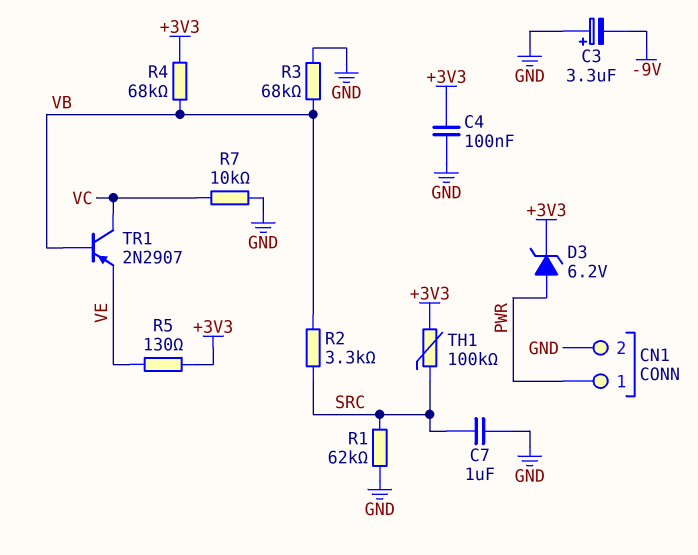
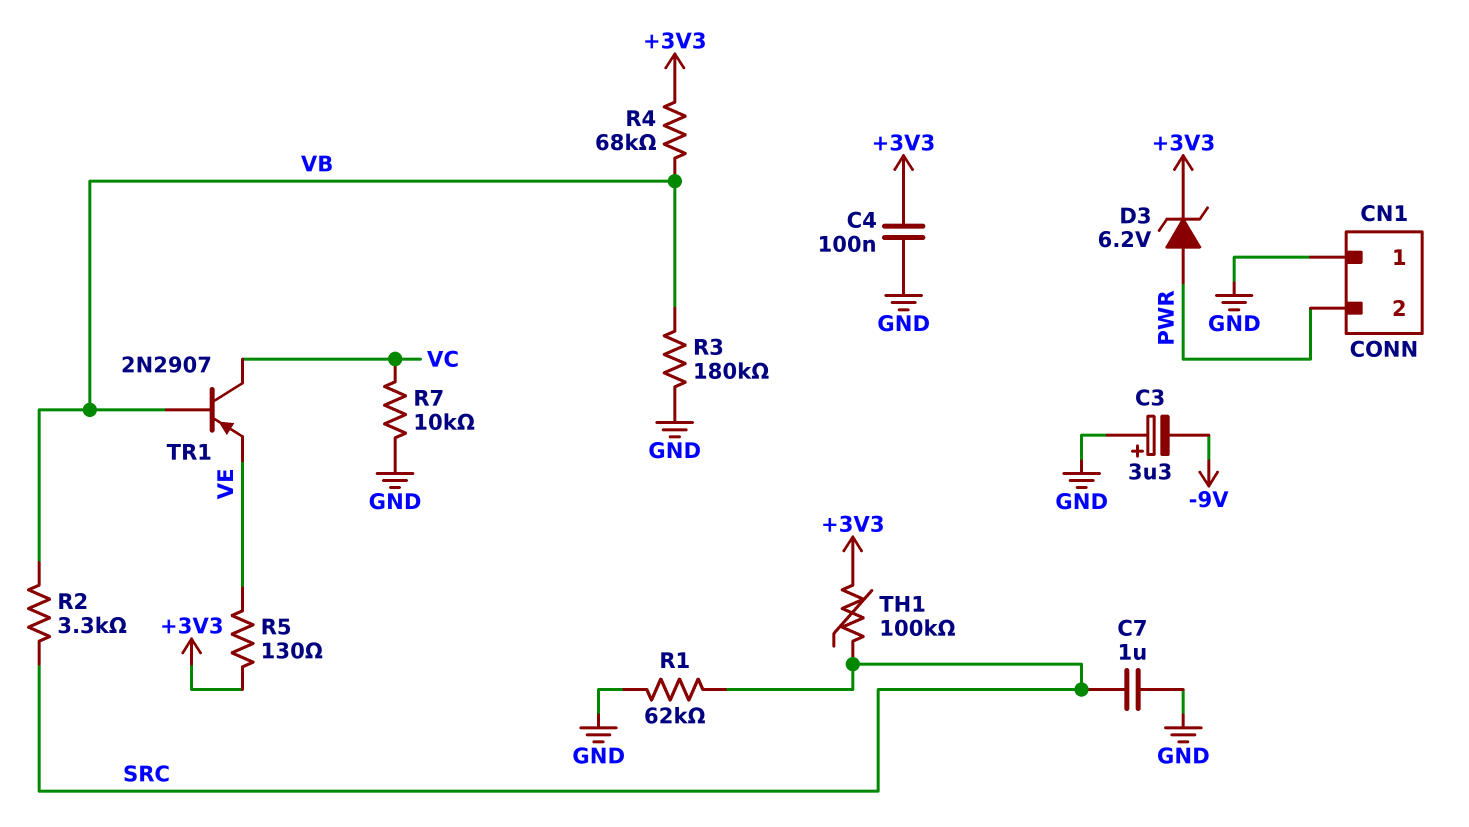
CN1 pin 1: PWR -> GND
CN1 pin 2: GND -> PWR
R3: 68k (GND, VB) -> 180k (GND, VB)

